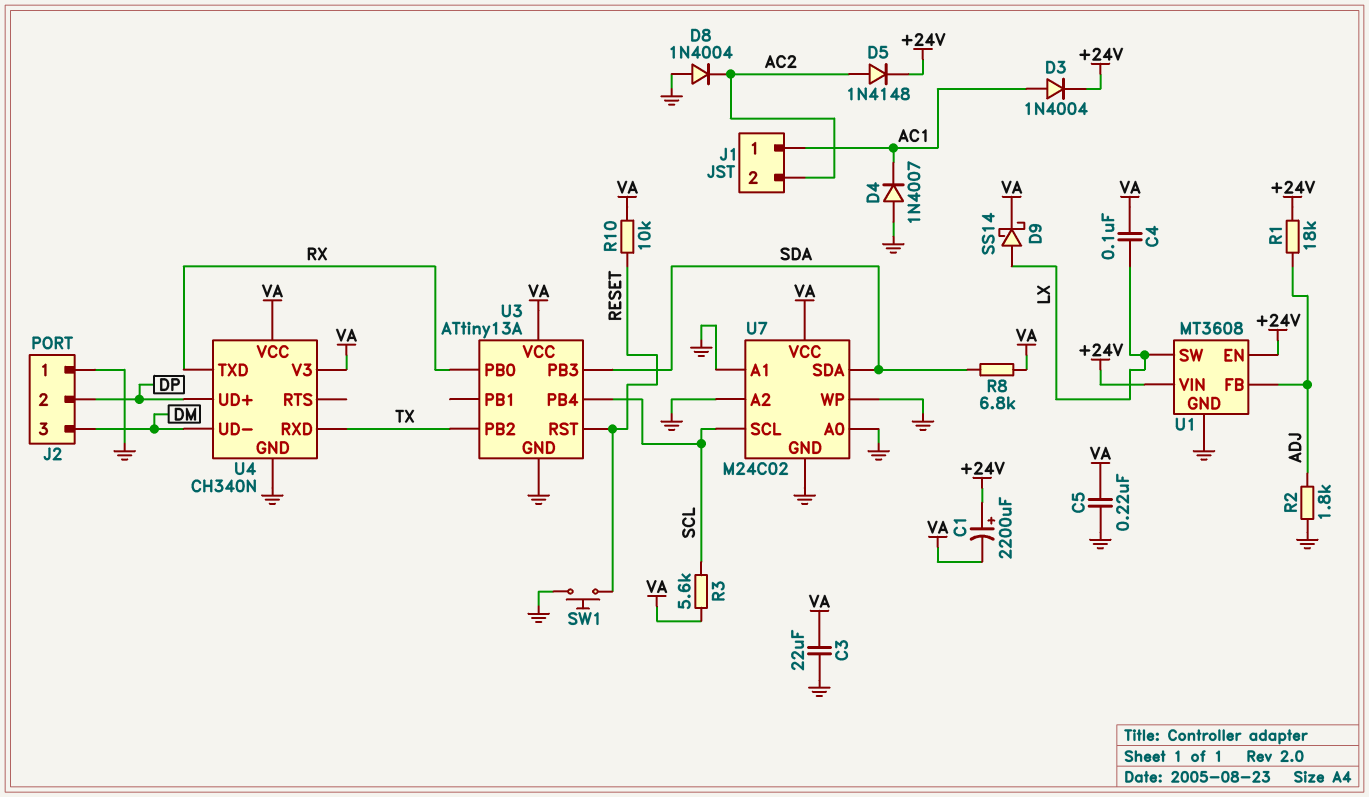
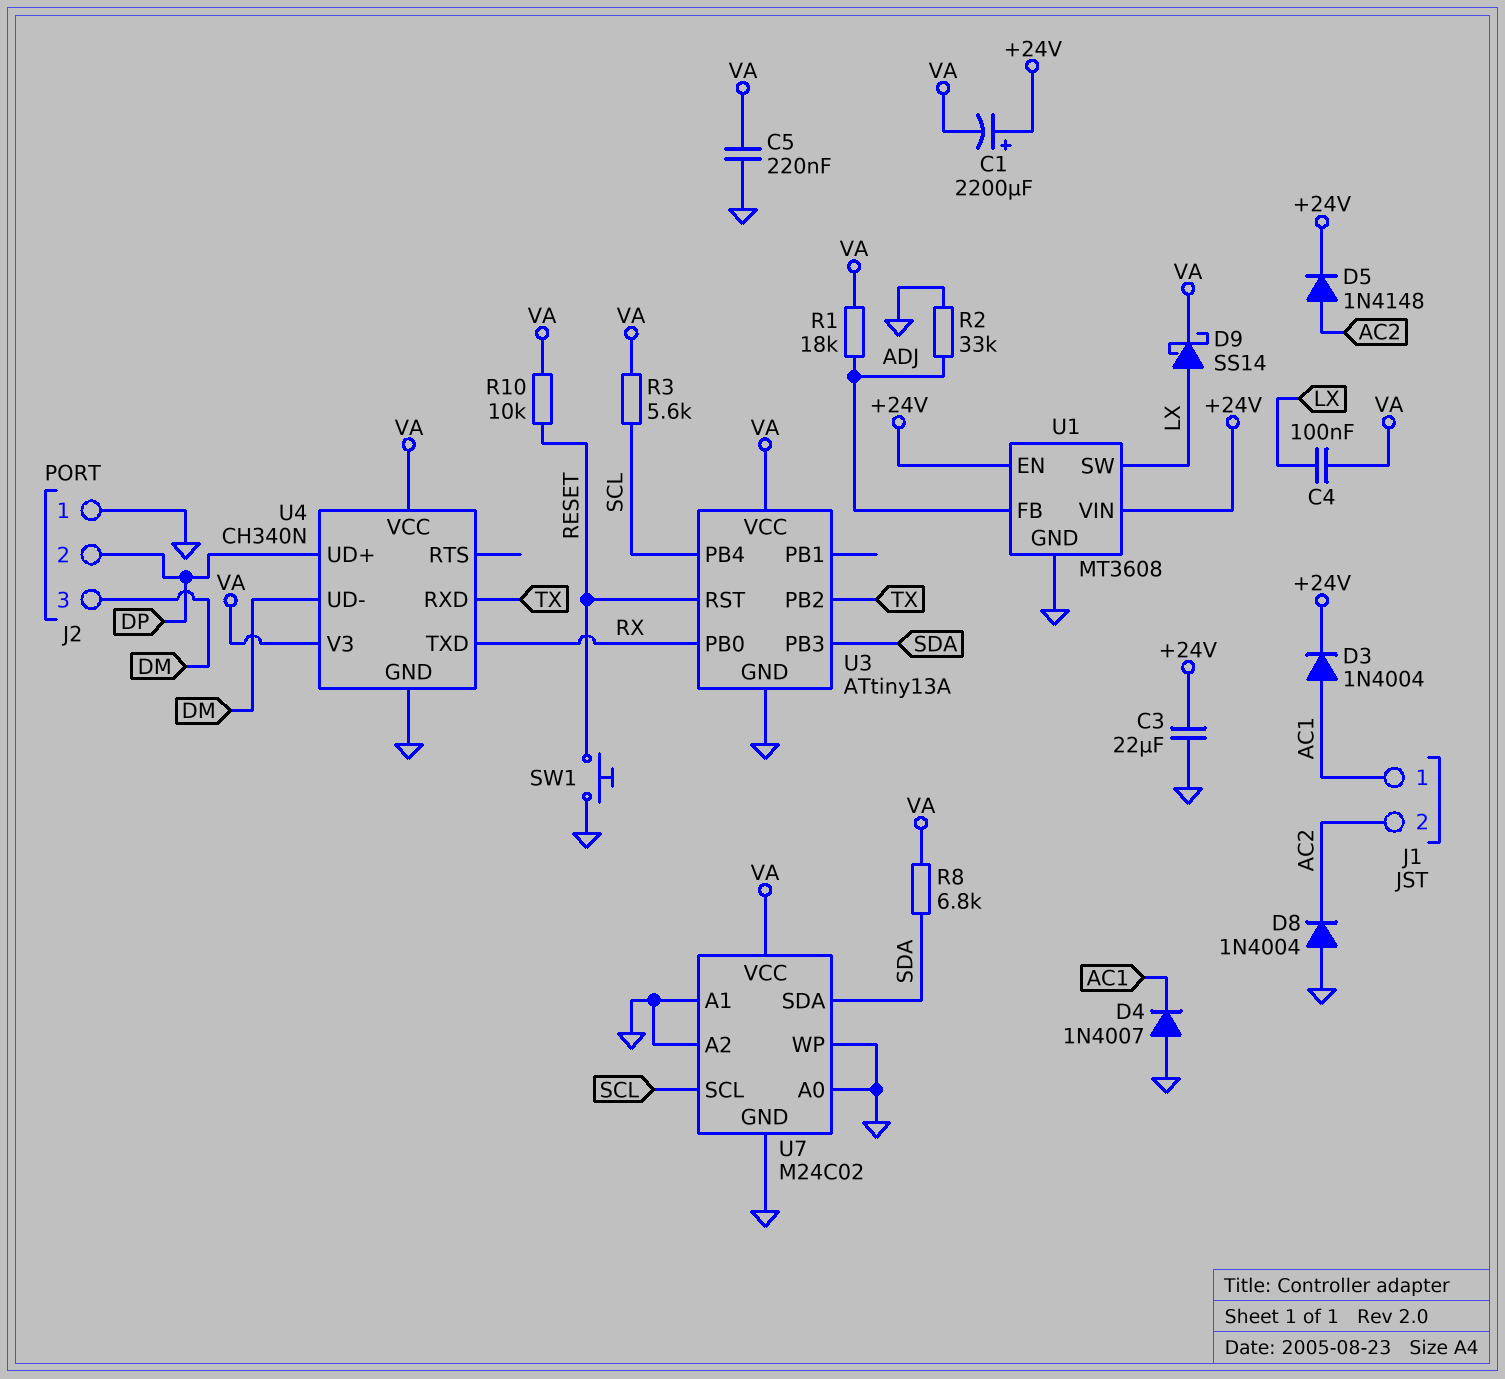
C3: 22uF (GND, VA) -> 22uF (+24V, GND)
R1: 18k (+24V, ADJ) -> 18k (ADJ, VA)
R2: 1.8k (ADJ, GND) -> 33k (ADJ, GND)

